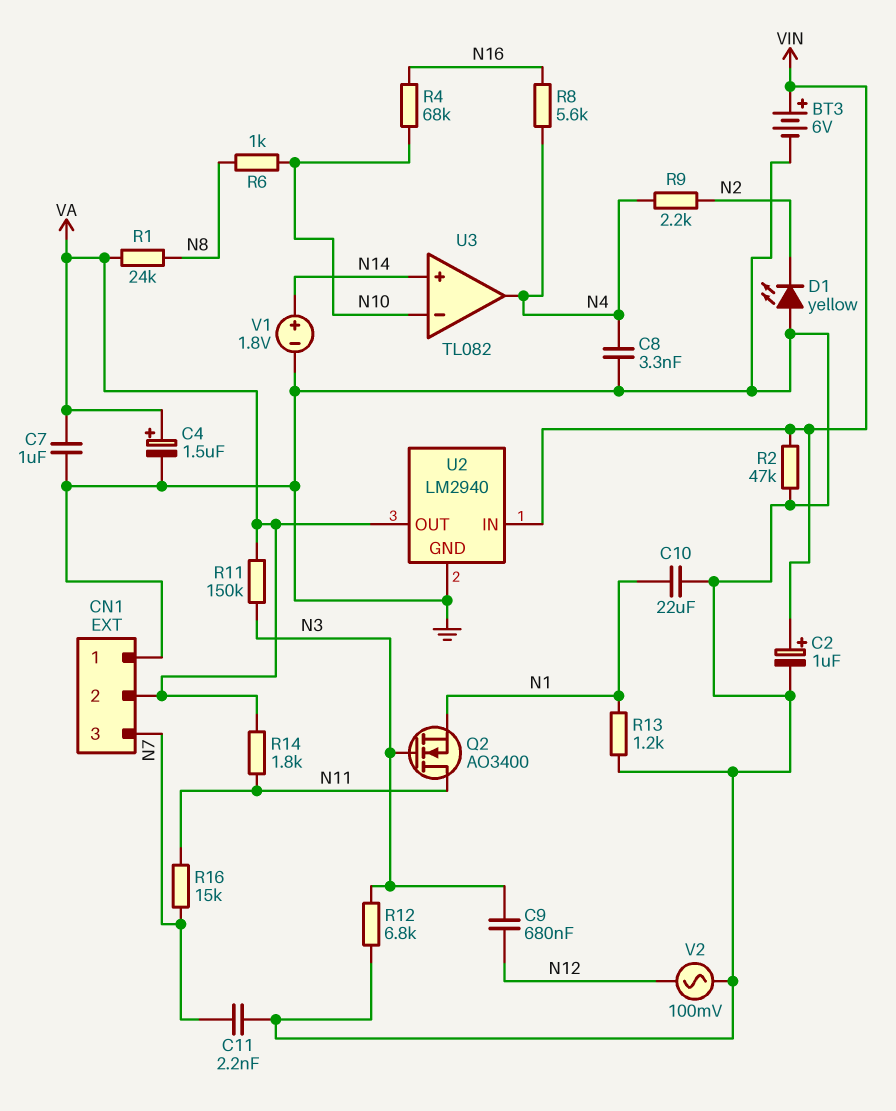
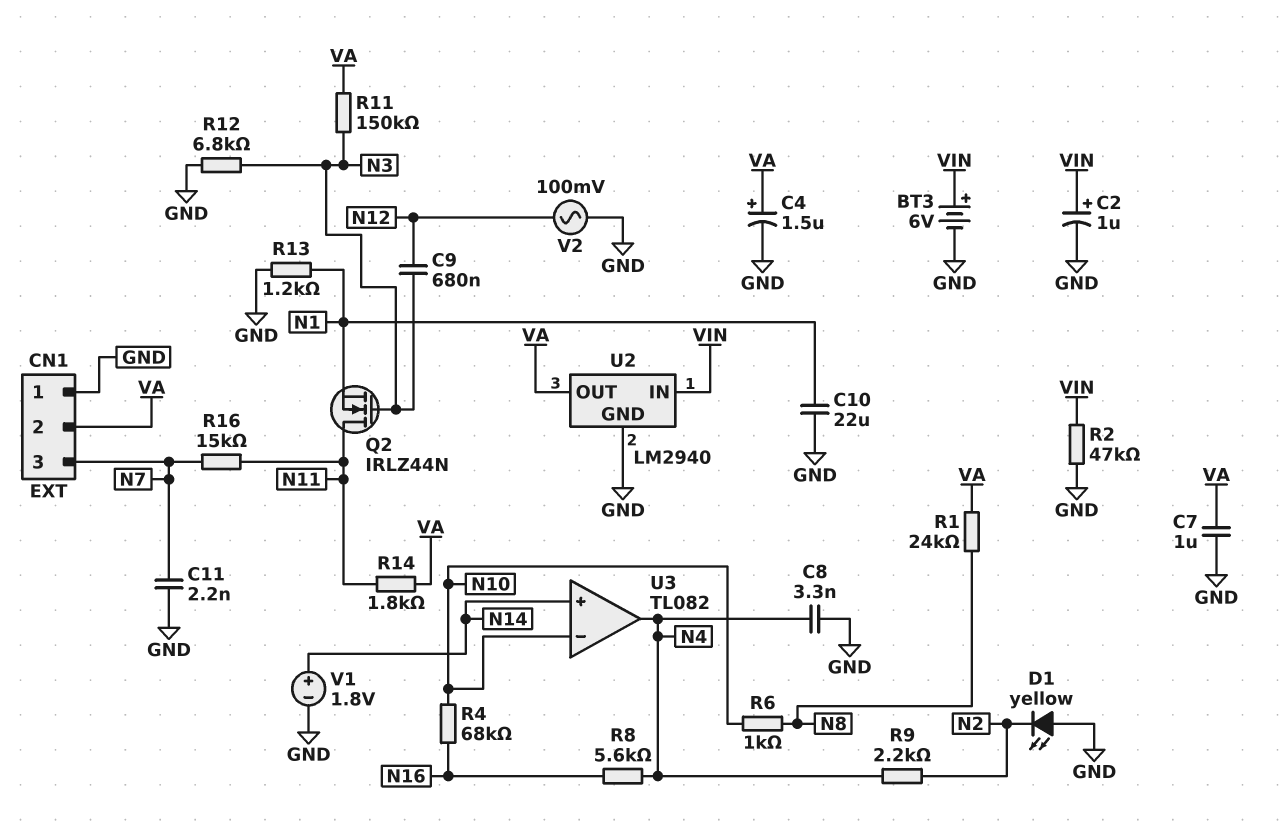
Q2: NMOS AO3400 (G N3, D N11, S N1) -> NMOS IRLZ44N (G N3, D N11, S N1)

